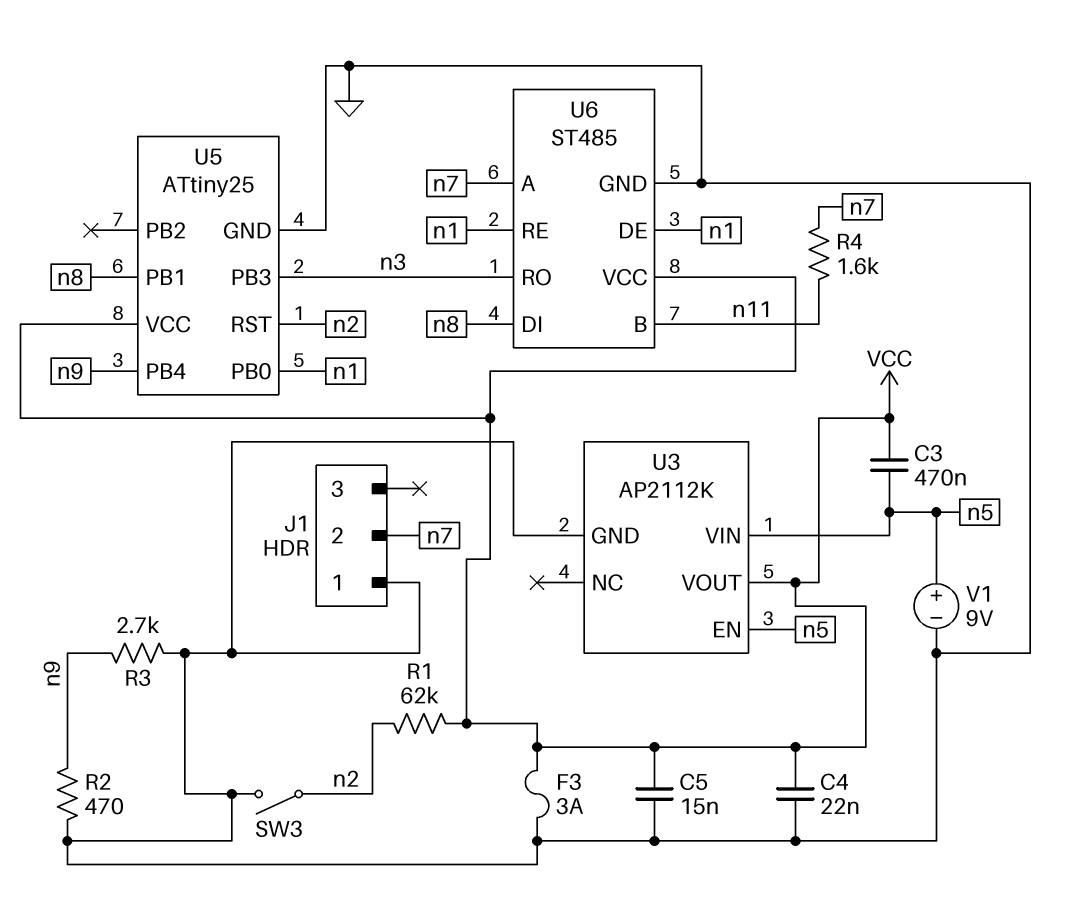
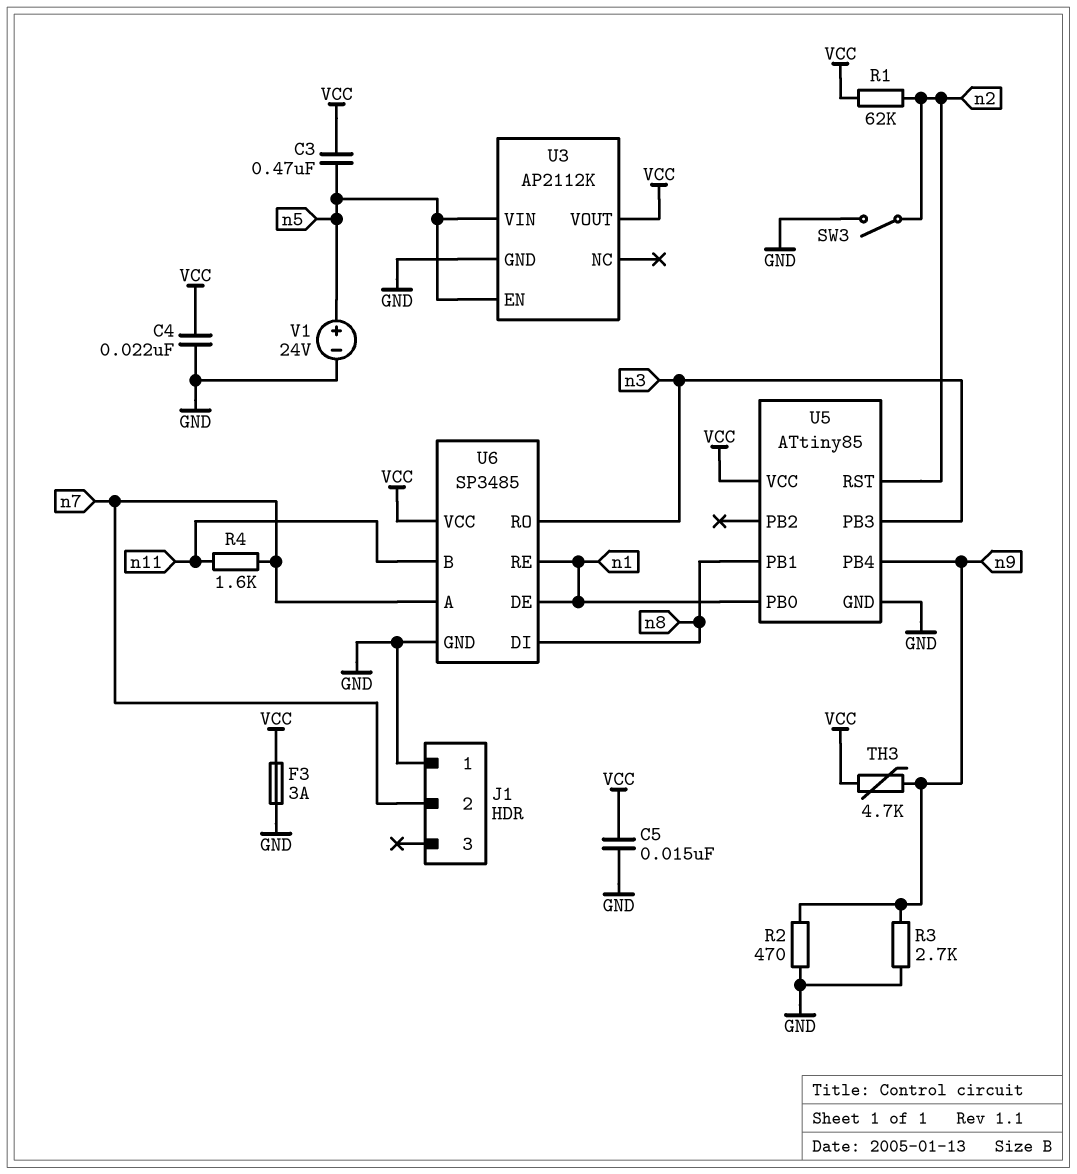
TH3: none -> 4.7k (VCC, n9)
U5: ATtiny25 -> ATtiny85
U6: ST485 -> SP3485
V1: 9V (plus n5, minus GND) -> 24V (plus n5, minus GND)

